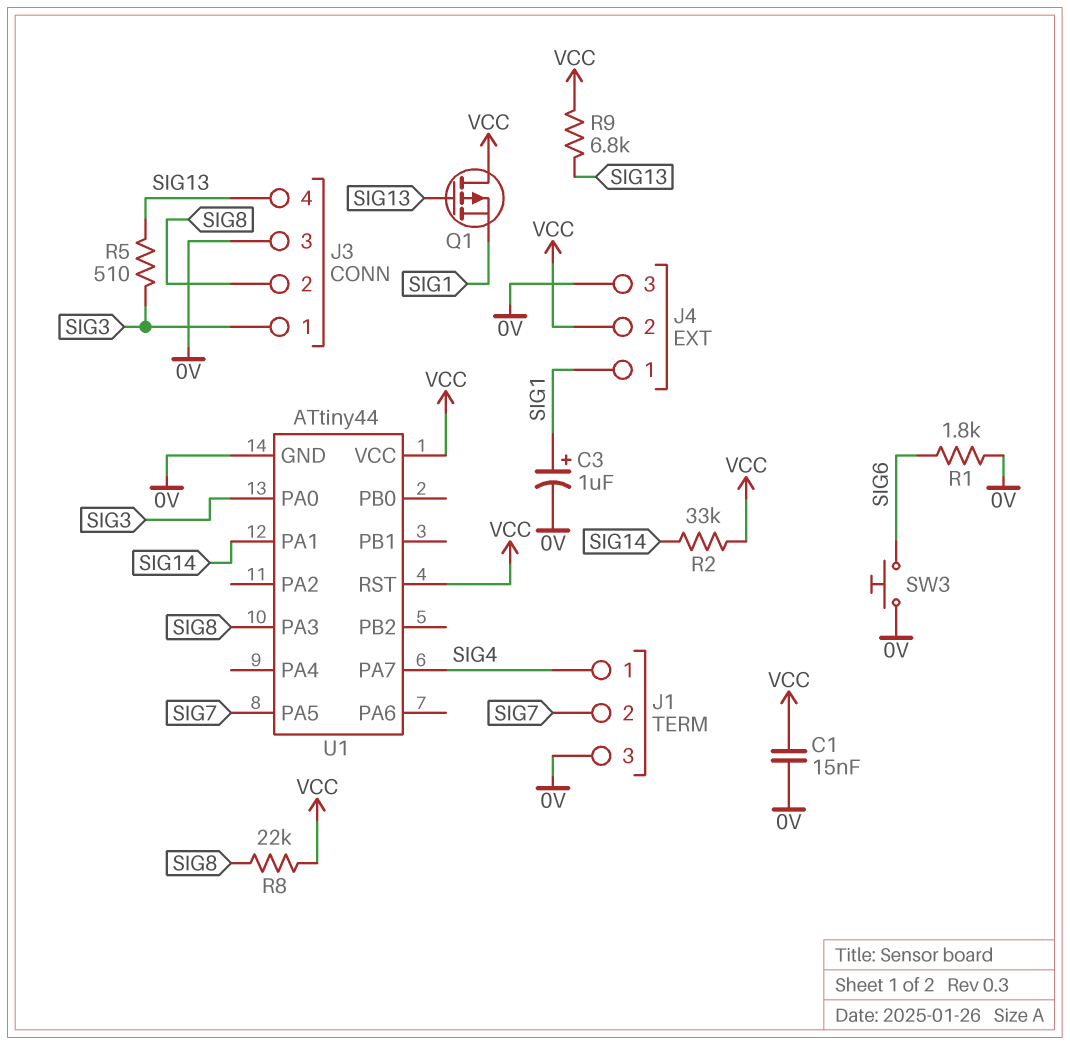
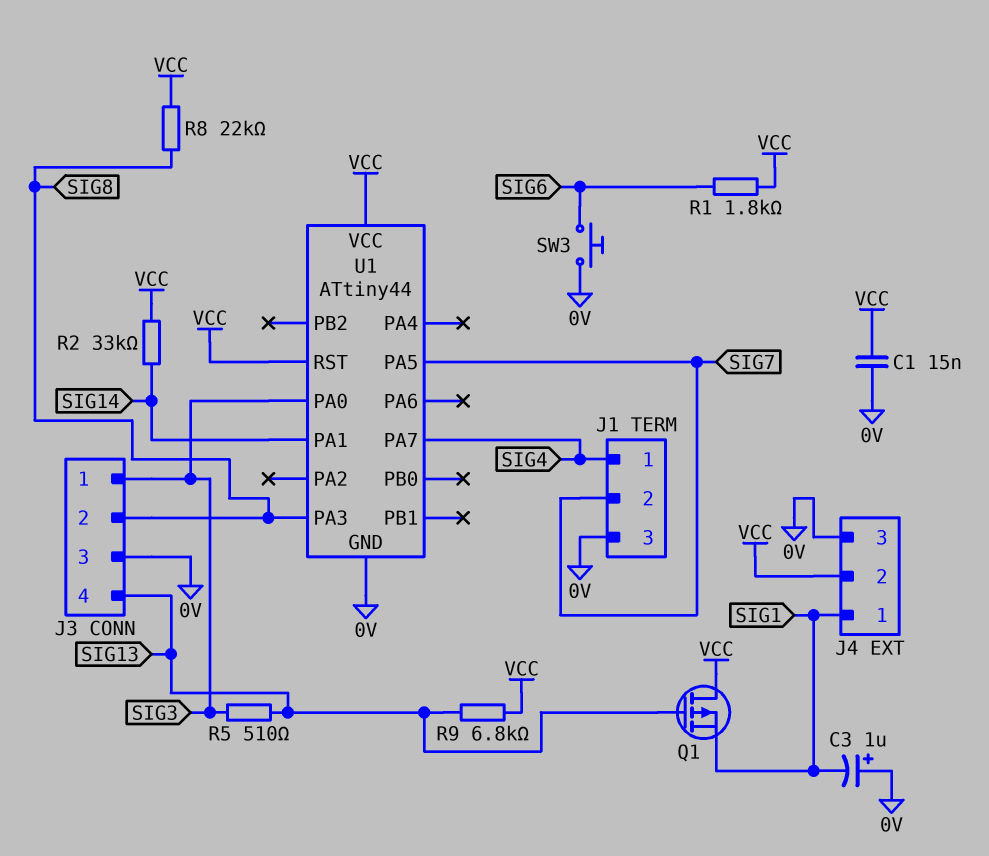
C3: 1uF (plus SIG1, minus 0V) -> 1uF (plus 0V, minus SIG1)
R1: 1.8k (0V, SIG6) -> 1.8k (SIG6, VCC)

